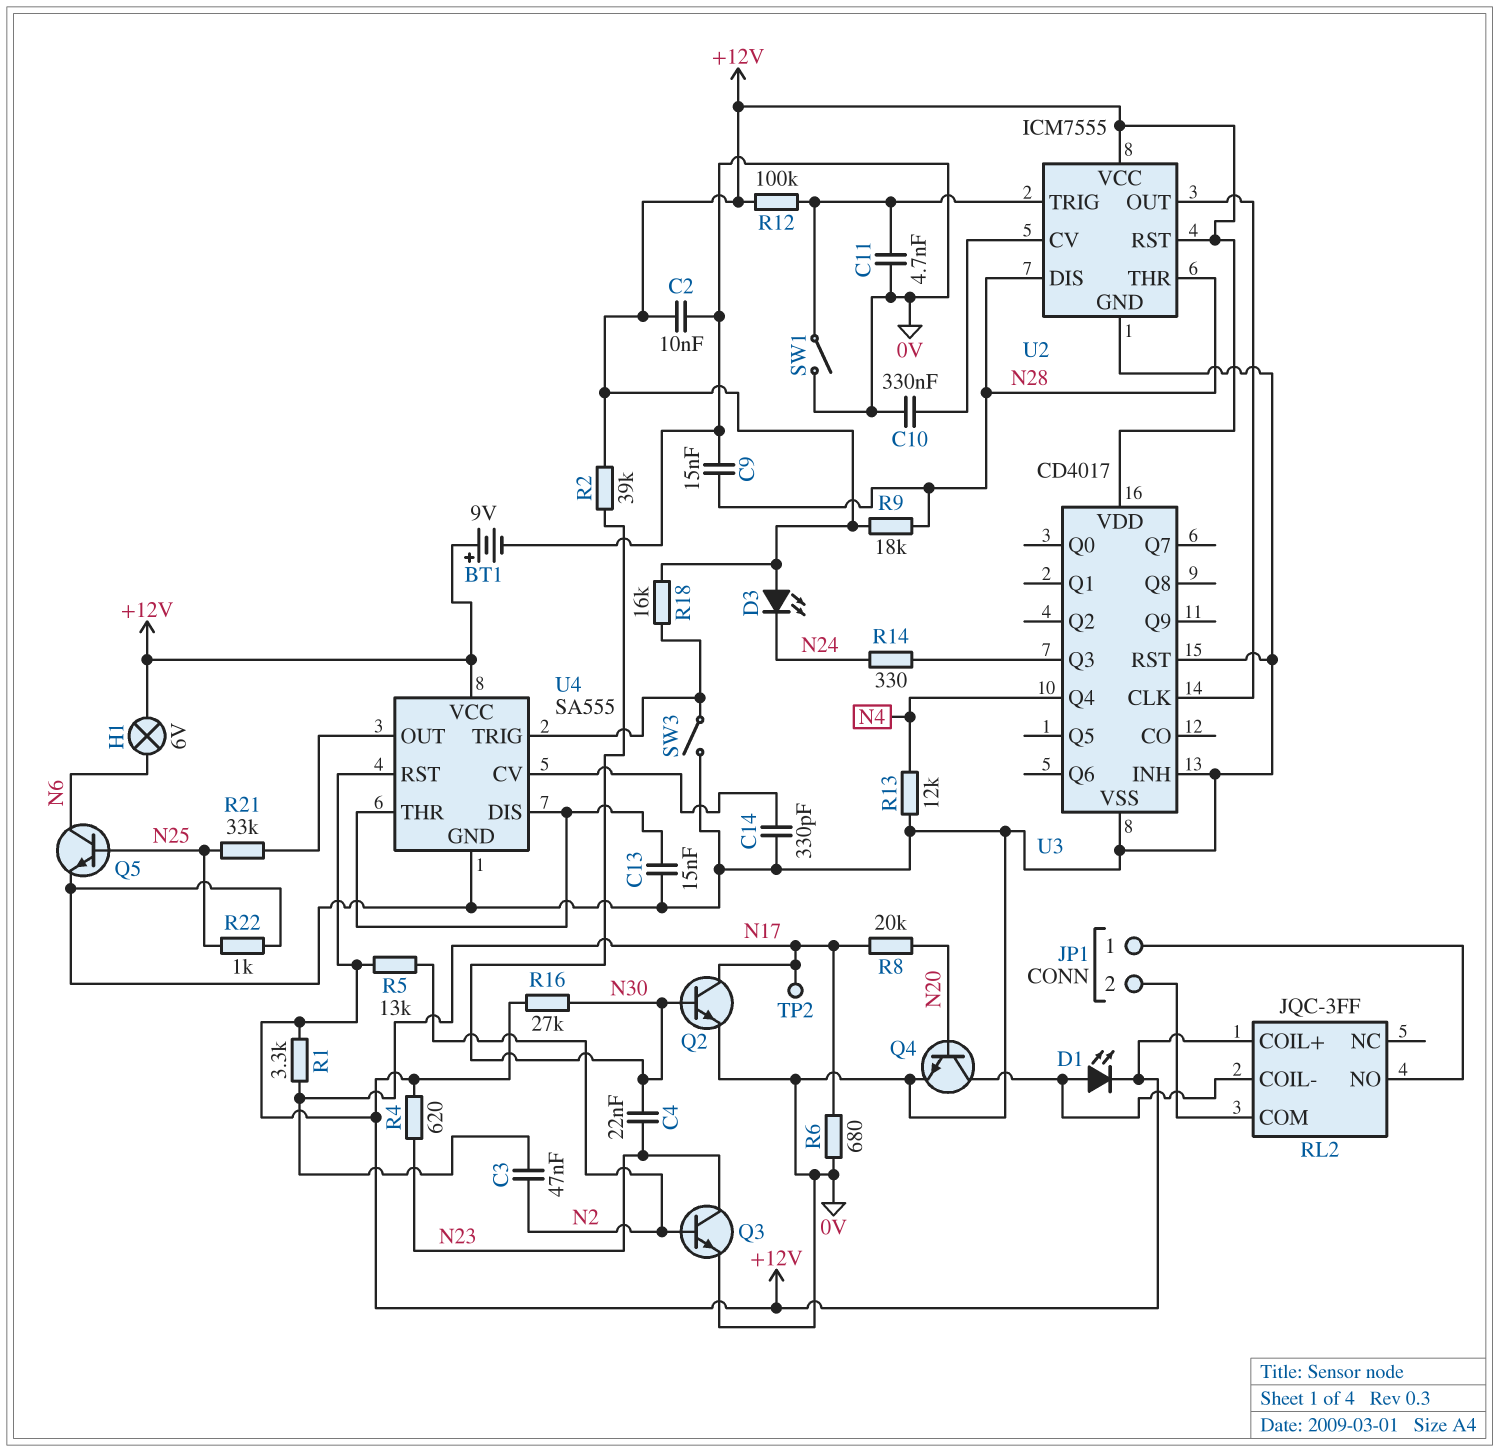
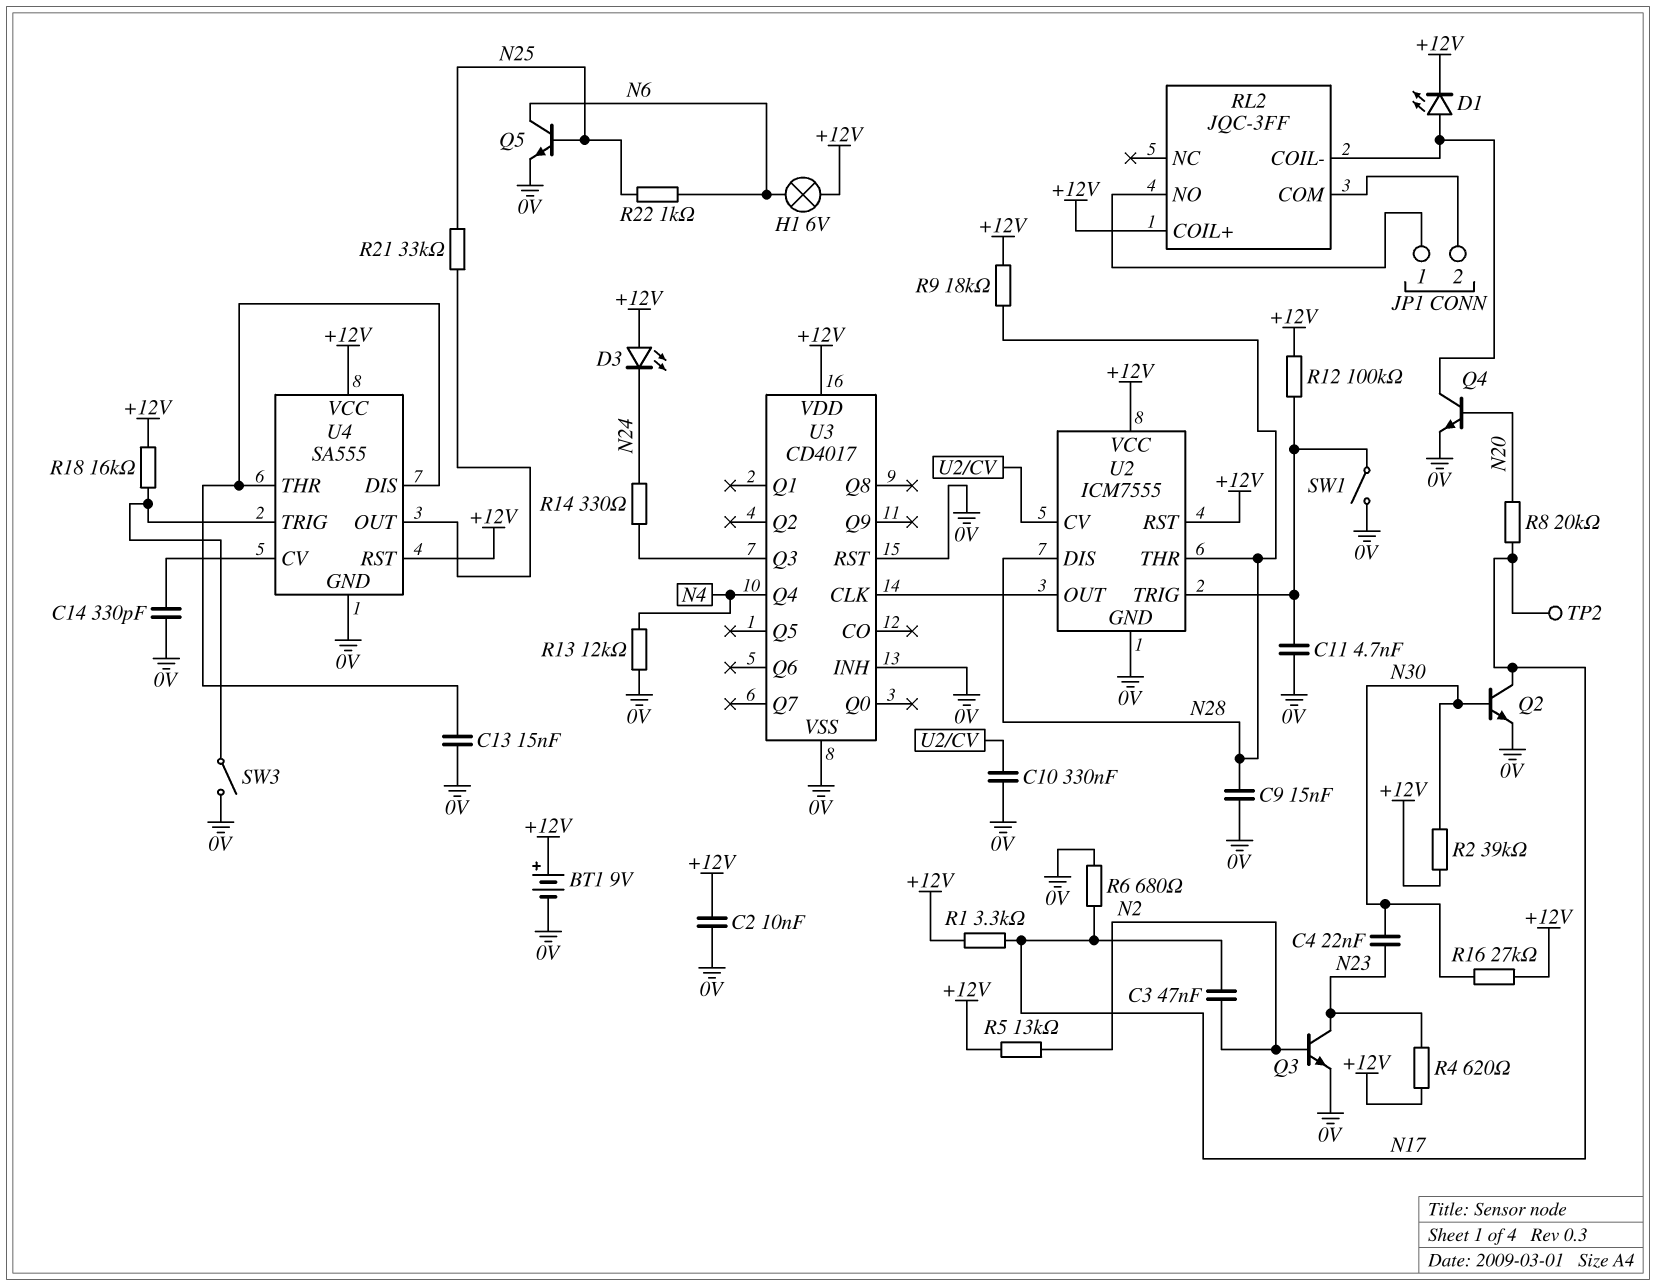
R22: 1k (0V, N25) -> 1k (N6, N25)

